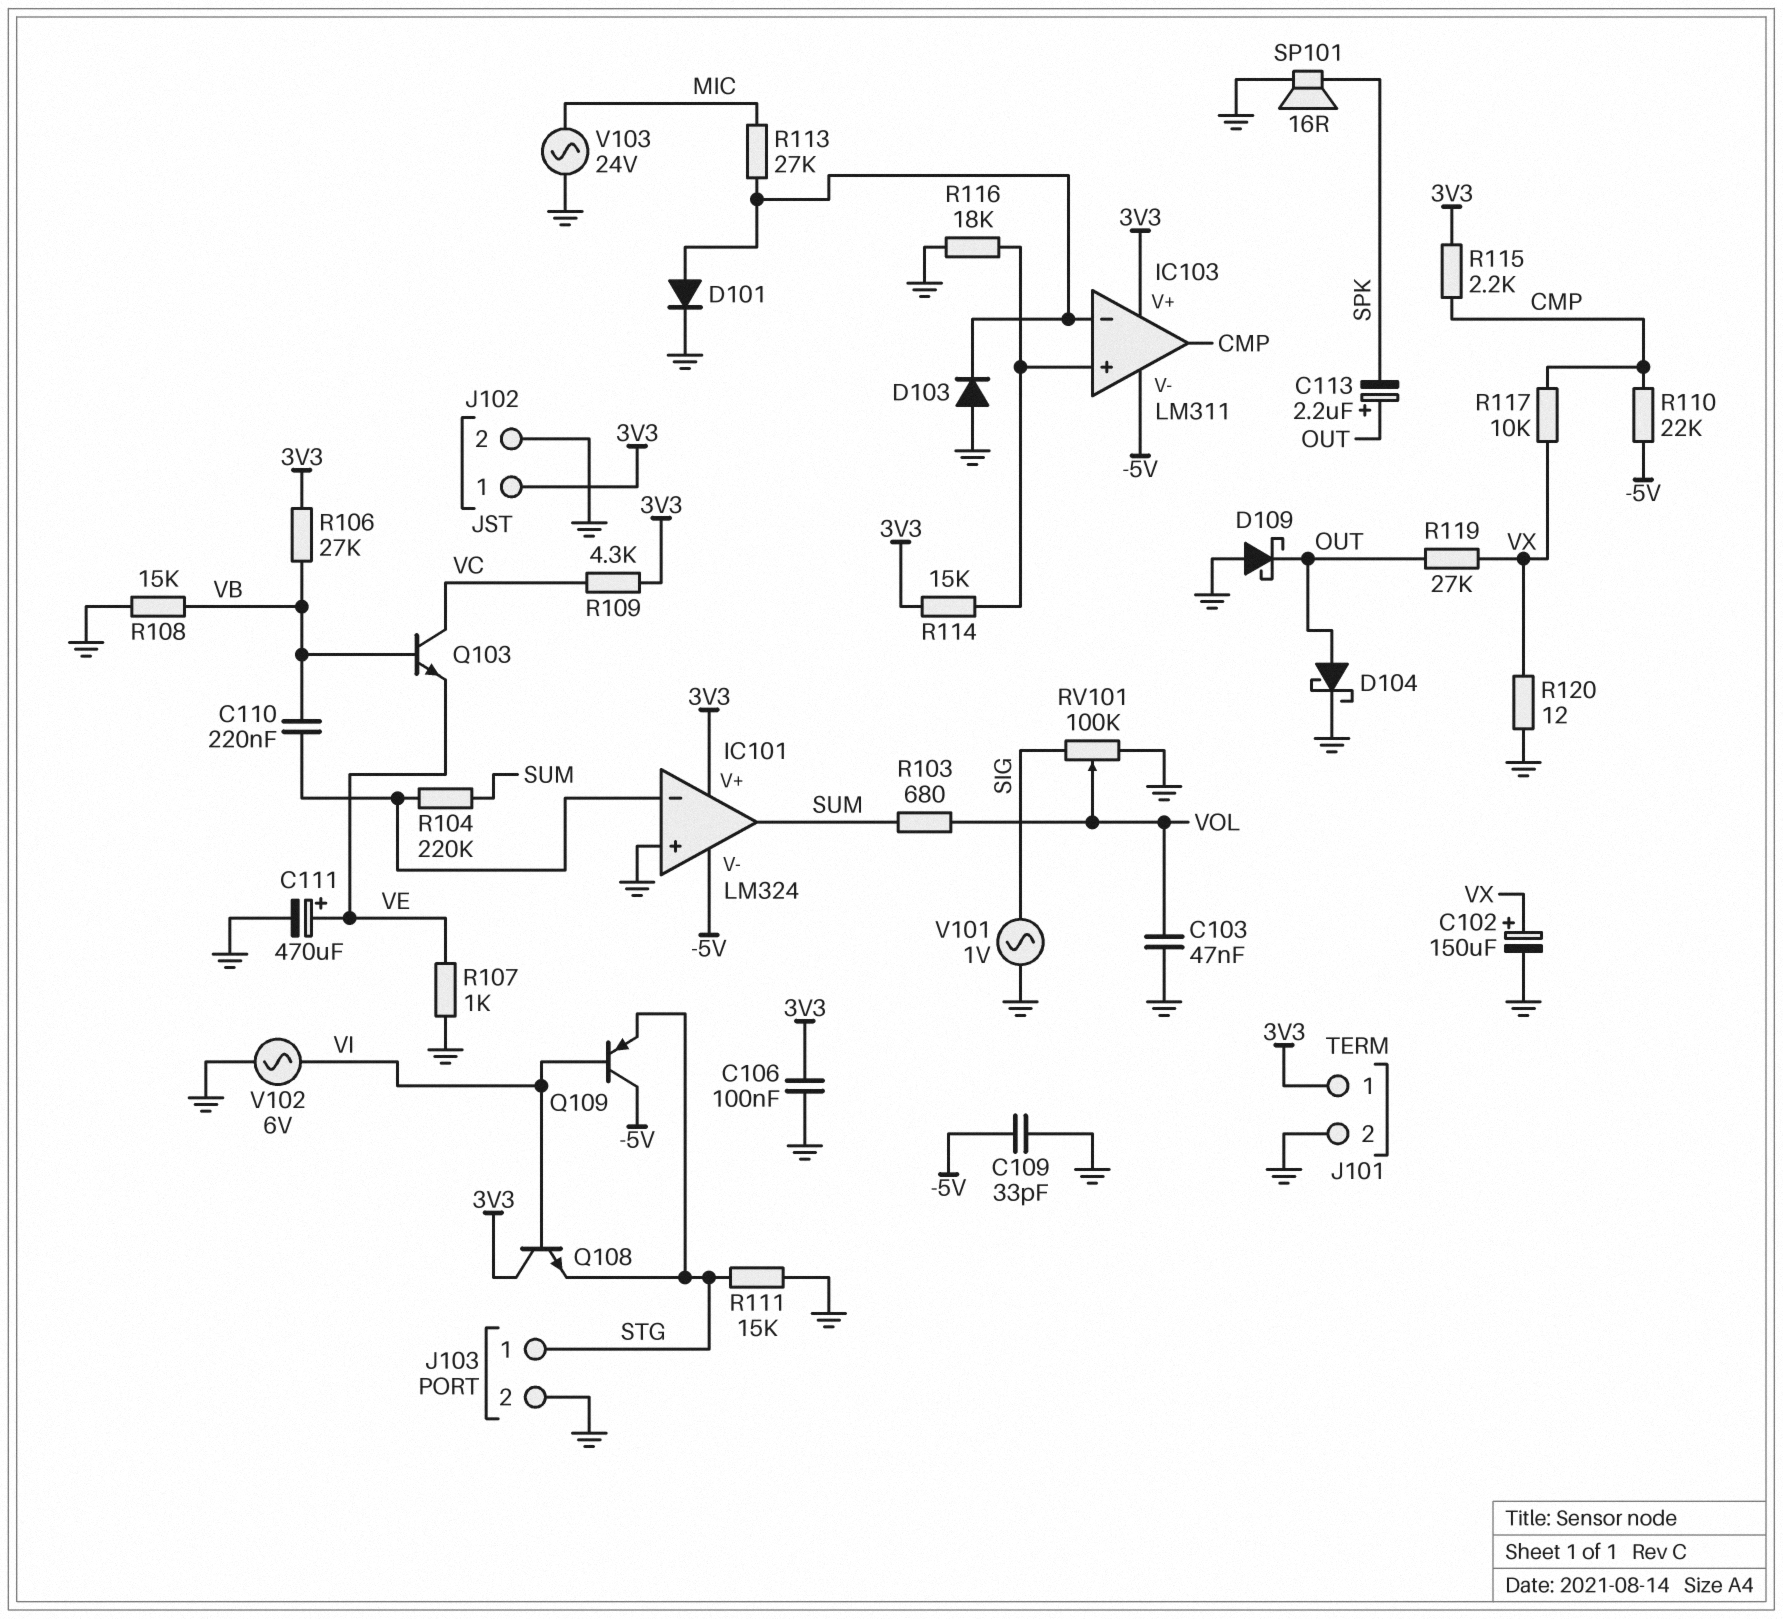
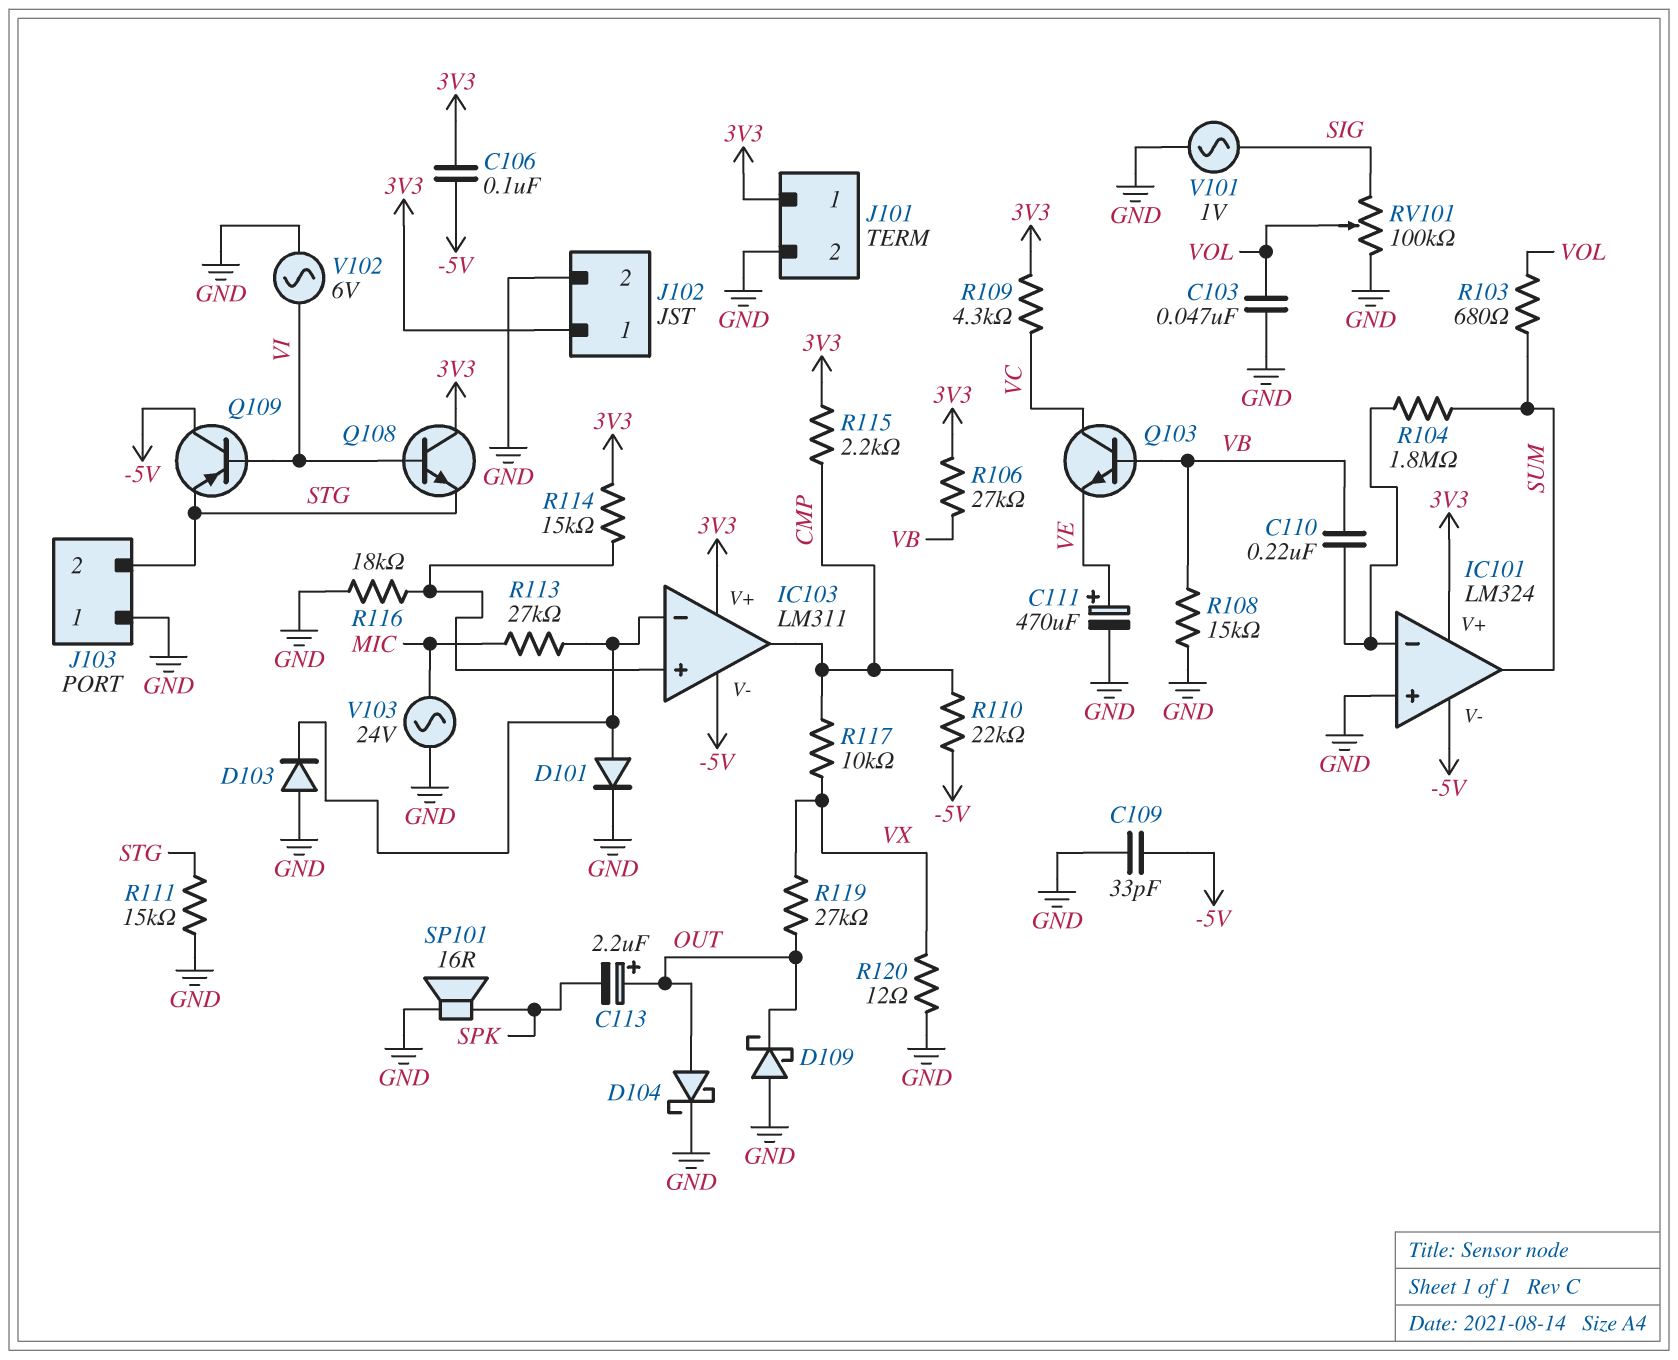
C102: 150uF (plus VX, minus GND) -> none
C106: 100nF (3V3, GND) -> 100nF (-5V, 3V3)
J103 pin 1: STG -> GND
J103 pin 2: GND -> STG
R104: 220k (IC101/in-, SUM) -> 1.8M (IC101/in-, SUM)
R107: 1k (GND, VE) -> none

